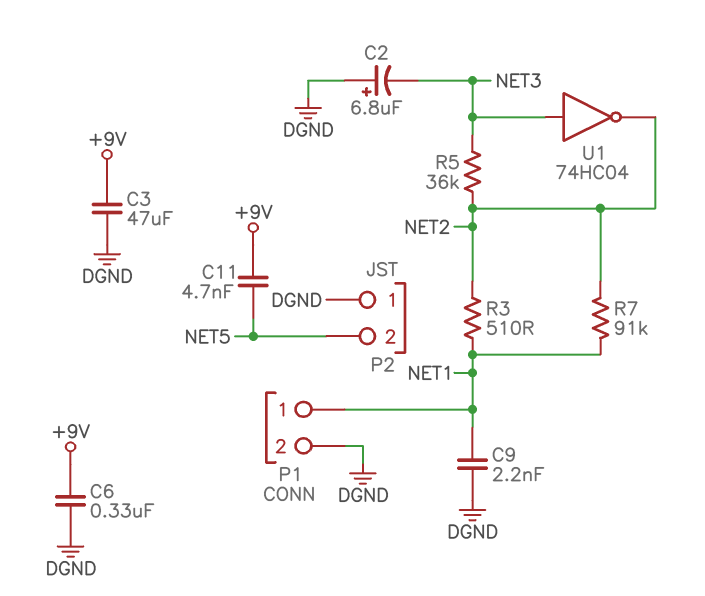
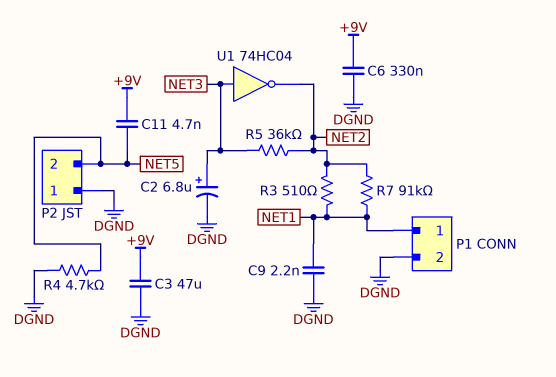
C2: 6.8uF (plus DGND, minus NET3) -> 6.8uF (plus NET3, minus DGND)
R4: none -> 4.7k (DGND, NET5)

